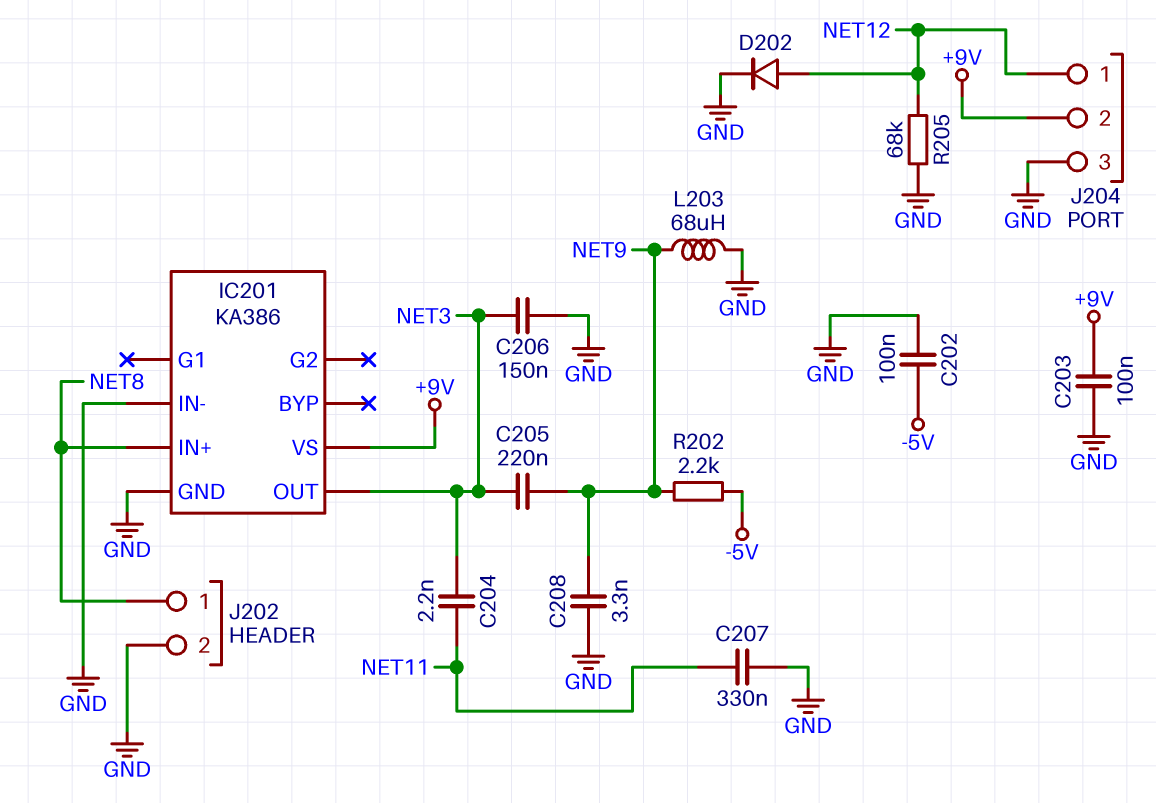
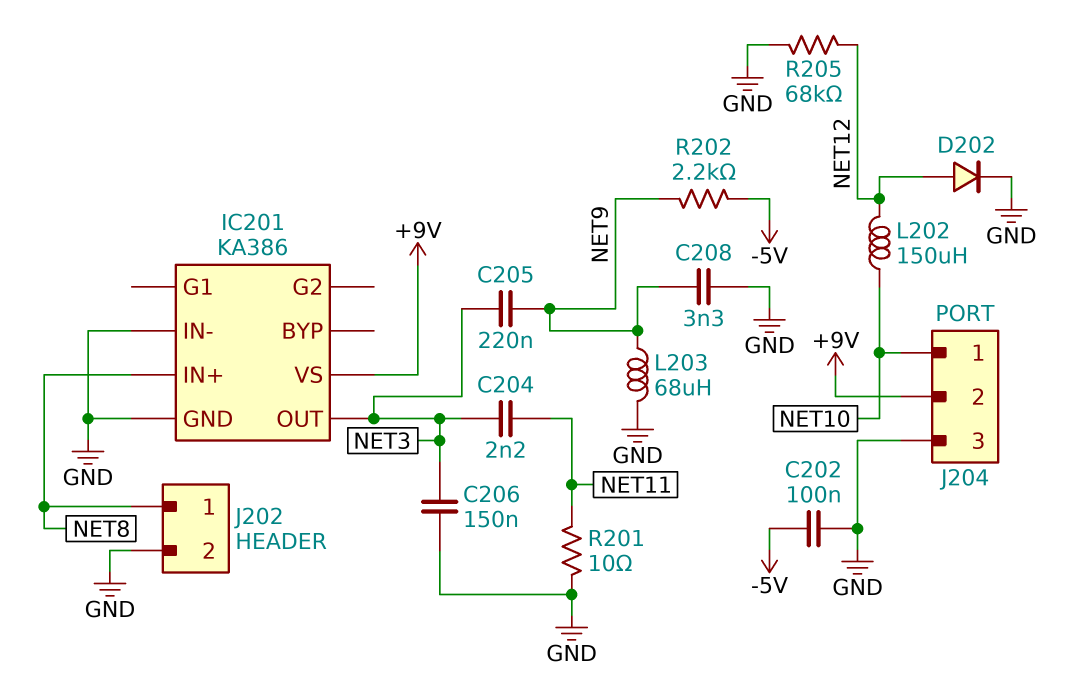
C203: 100nF (+9V, GND) -> none
C207: 330nF (GND, NET11) -> none
J204 pin 1: NET12 -> NET10
L202: none -> 150uH (NET10, NET12)
R201: none -> 10 (GND, NET11)

